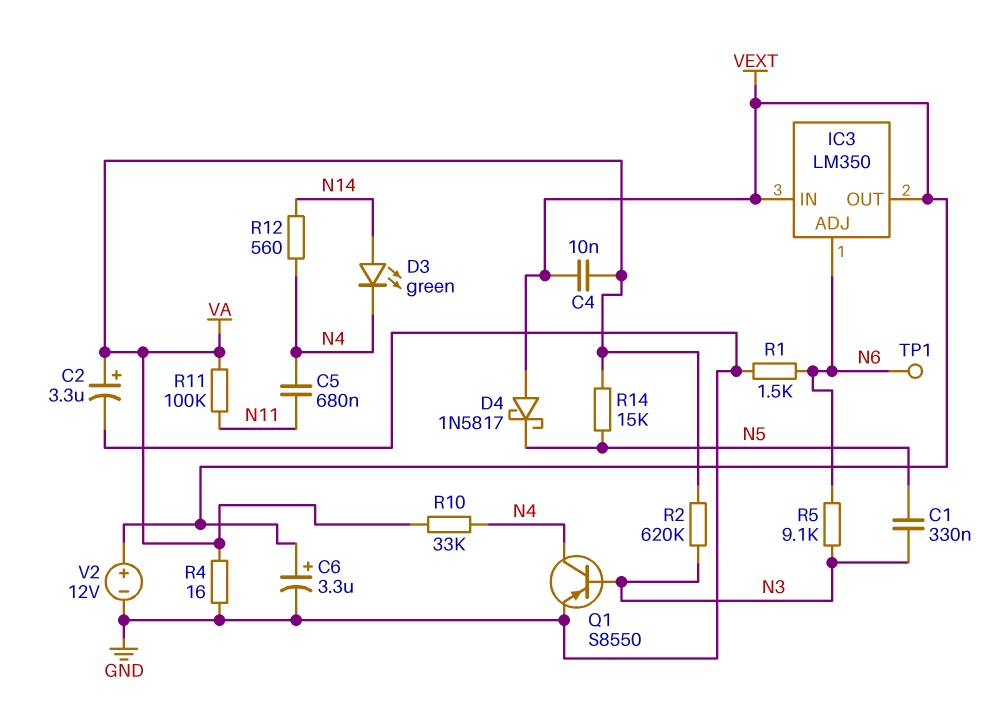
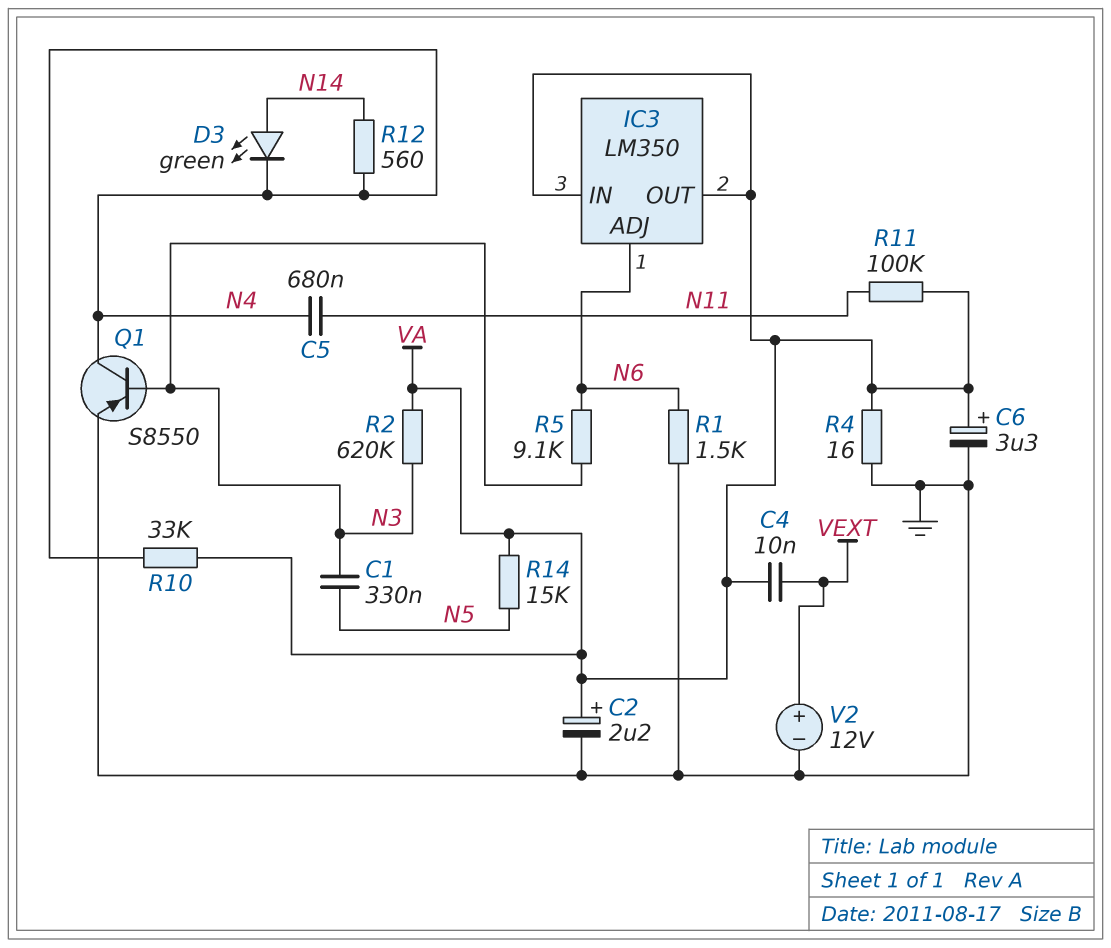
C2: 3.3uF (plus VA, minus GND) -> 2.2uF (plus VA, minus GND)
C6: 3.3uF (plus VEXT, minus GND) -> 3.3uF (plus VA, minus GND)
D4: schottky 1N5817 (A VEXT, K N5) -> none
IC3 pin IN: VEXT -> VA
IC3 pin OUT: VEXT -> VA
TP1: test point (N6) -> none

